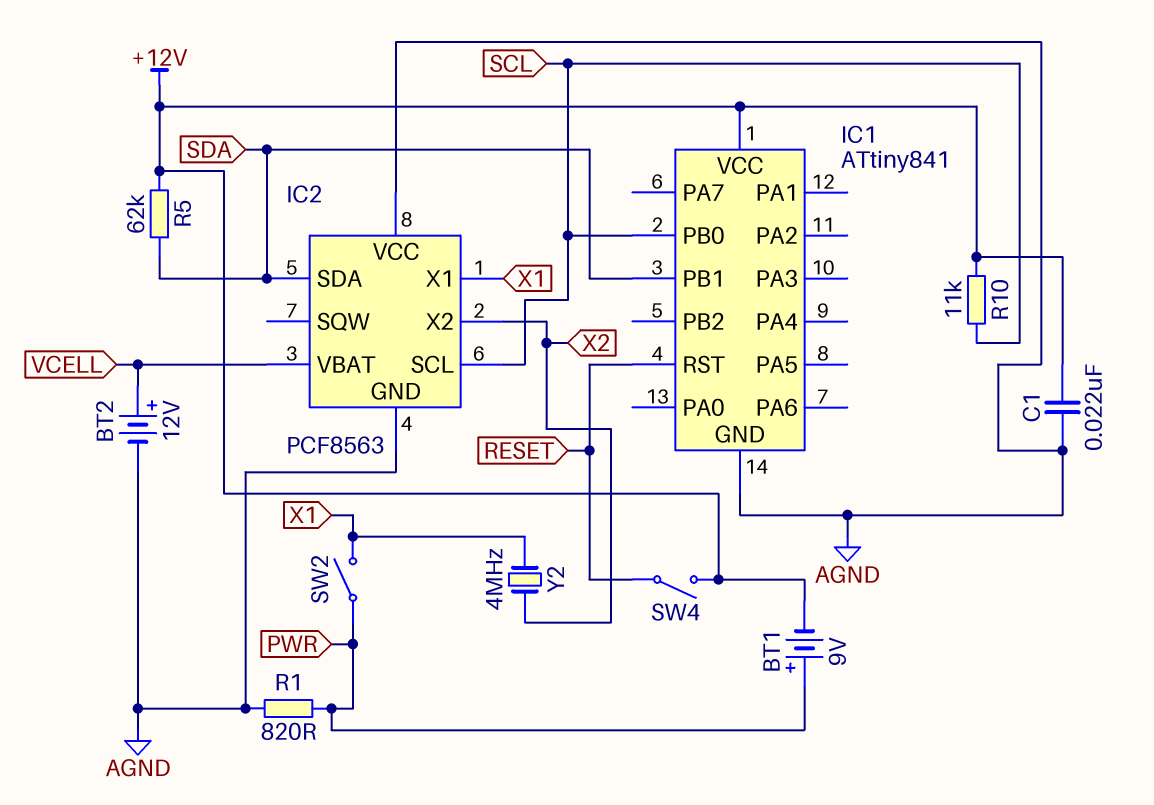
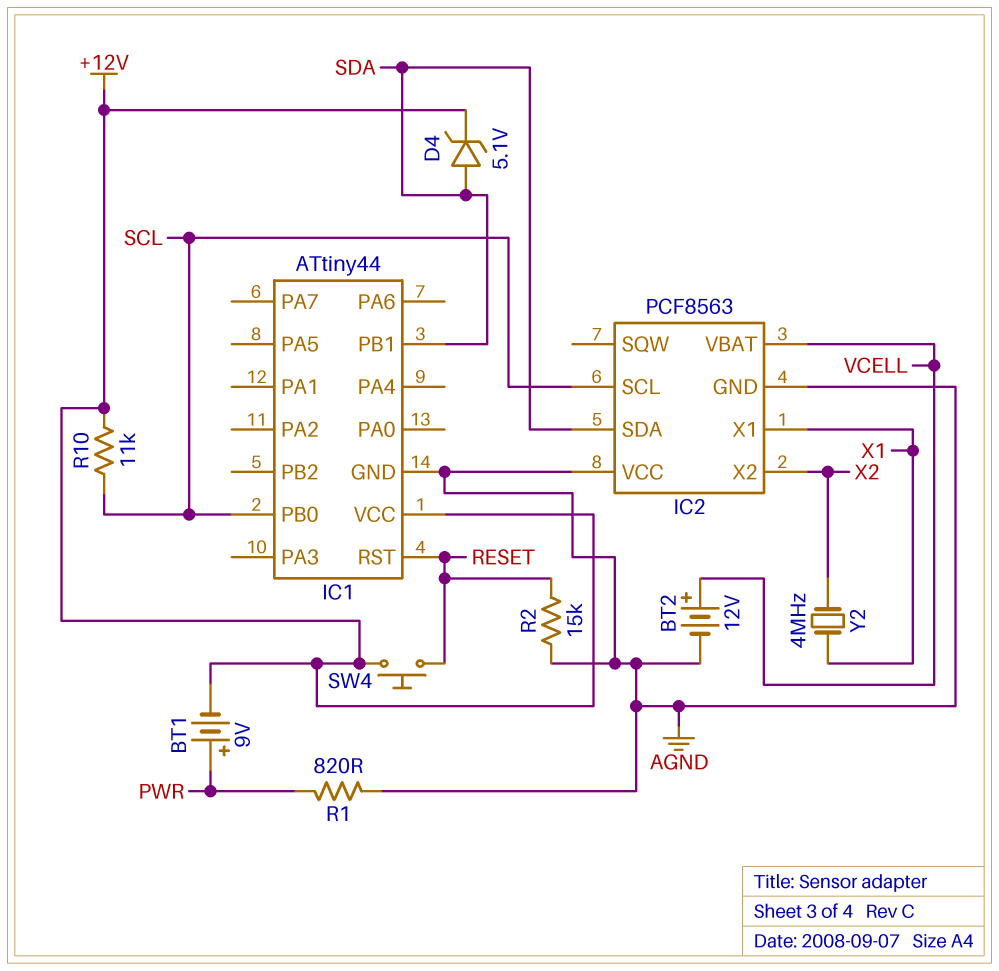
C1: 22nF (+12V, AGND) -> none
D4: none -> zener 5.1V (A SDA, K +12V)
IC1: ATtiny841 -> ATtiny44
R2: none -> 15k (AGND, RESET)
R5: 62k (+12V, SDA) -> none
SW2: switch (PWR, X1) -> none
SW4: switch (+12V, RESET) -> button (+12V, RESET)

